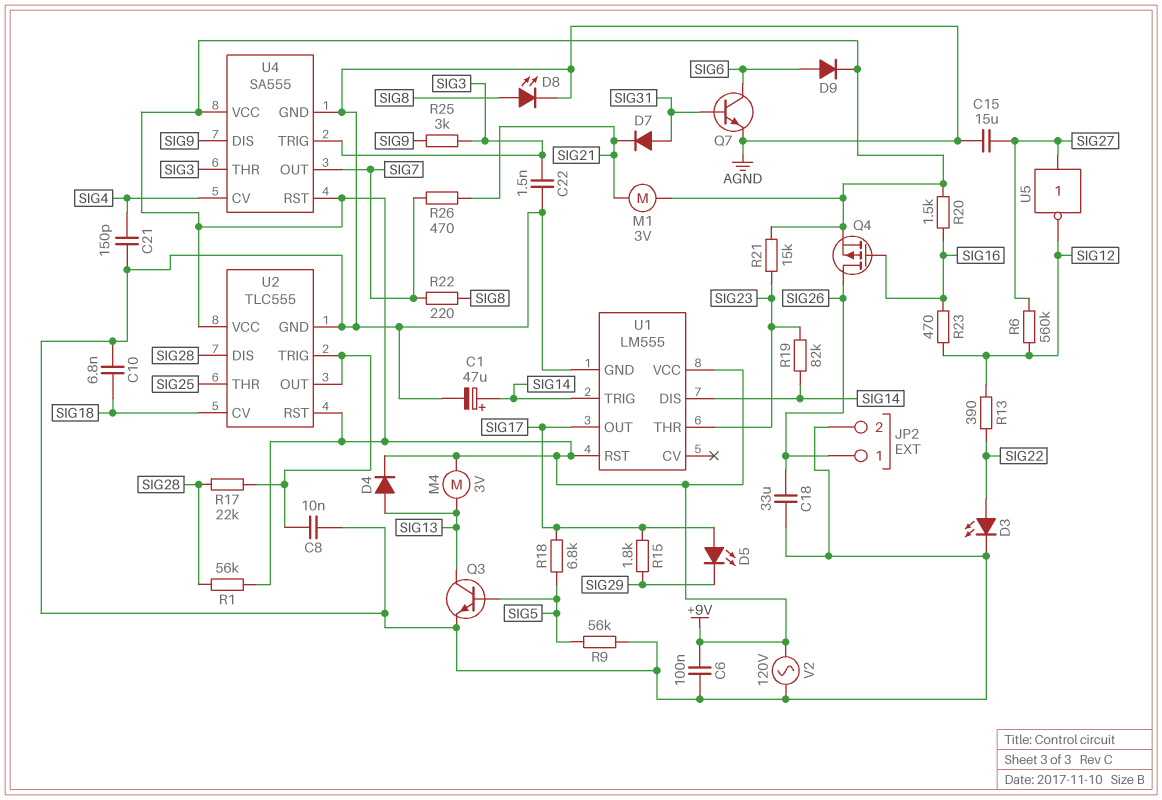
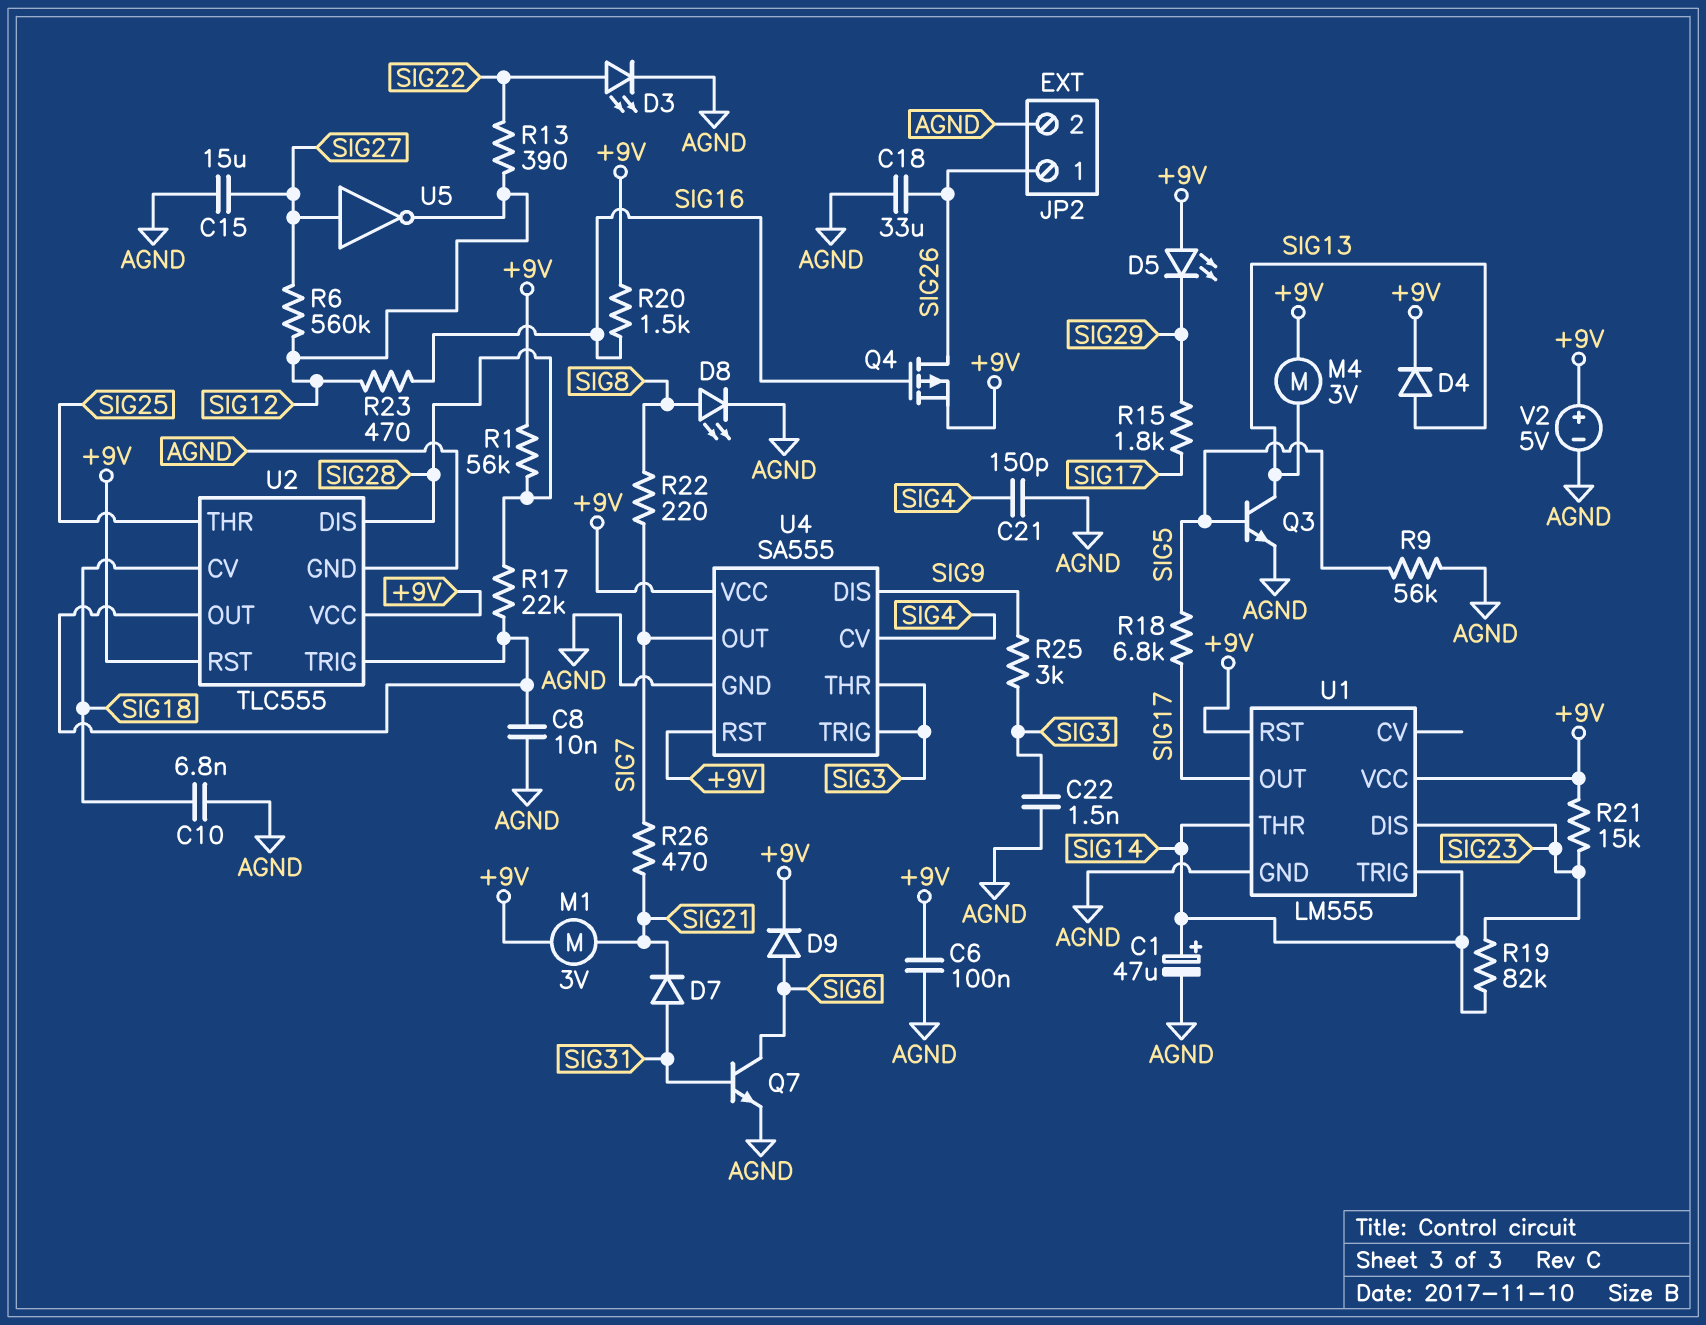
D5: LED (A SIG17, K SIG29) -> LED (A +9V, K SIG29)
U1 pin DIS: SIG14 -> SIG23
U1 pin THR: SIG23 -> SIG14
V2: AC 120V (+9V, AGND) -> 5V (plus +9V, minus AGND)

